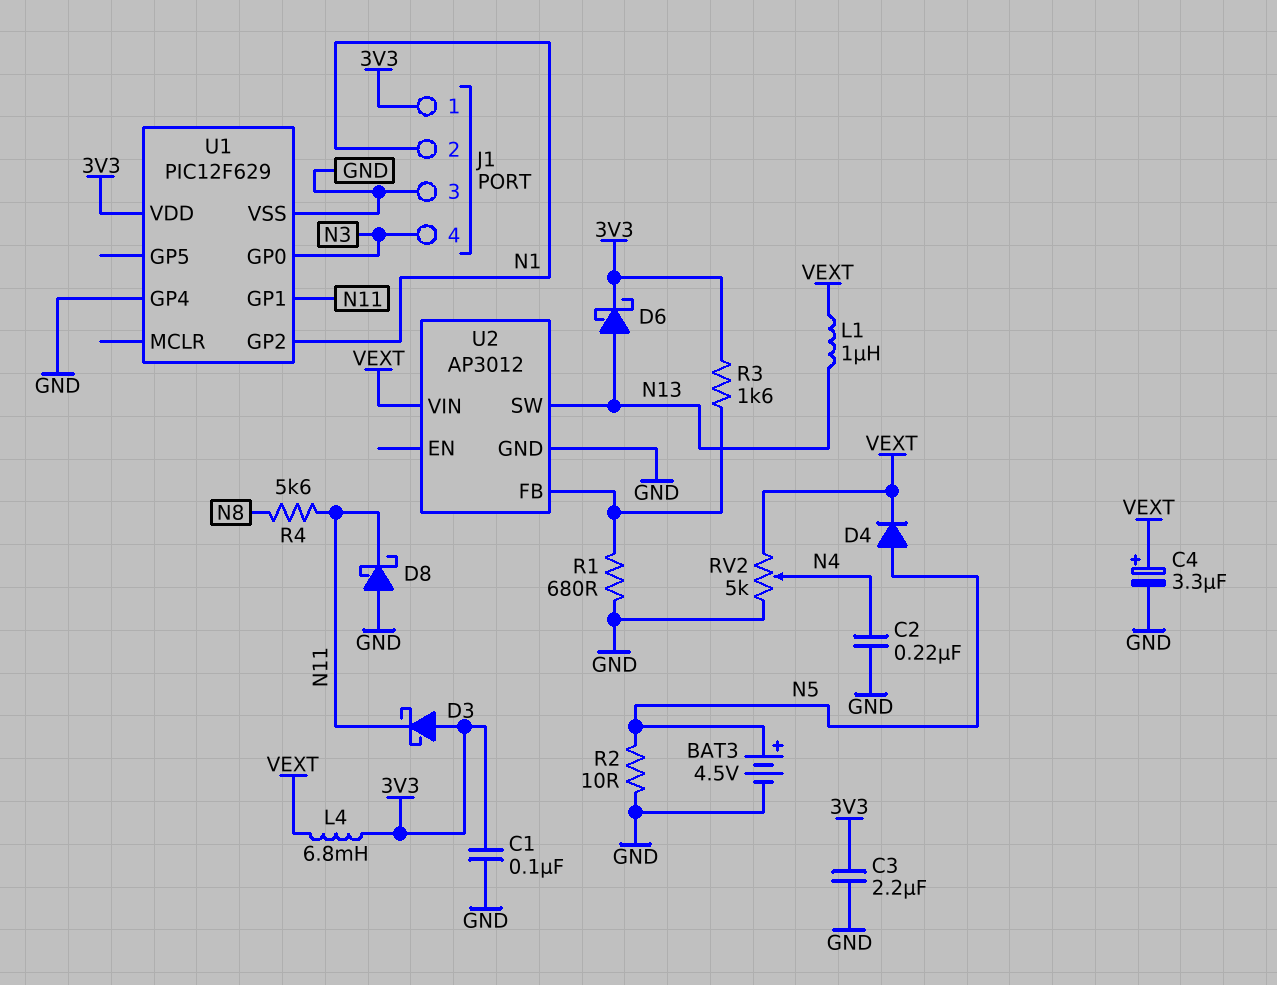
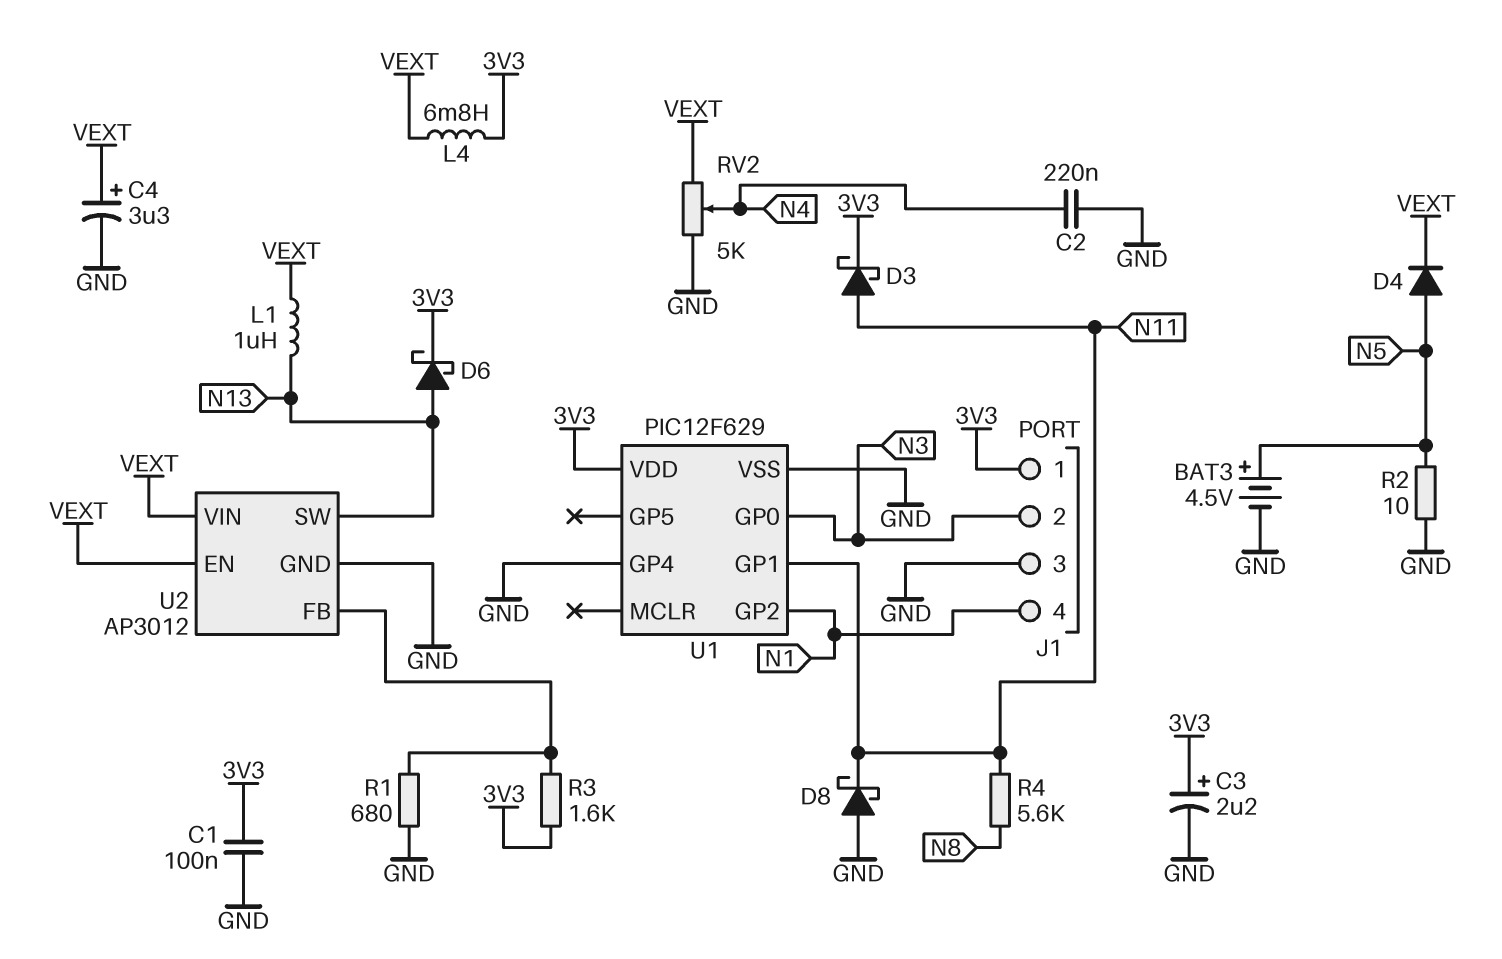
C3: 2.2uF (3V3, GND) -> 2.2uF (plus 3V3, minus GND)
D3: schottky (A 3V3, K N11) -> schottky (A N11, K 3V3)
J1 pin 2: N1 -> N3
J1 pin 4: N3 -> N1
U2 pin EN: none -> VEXT

